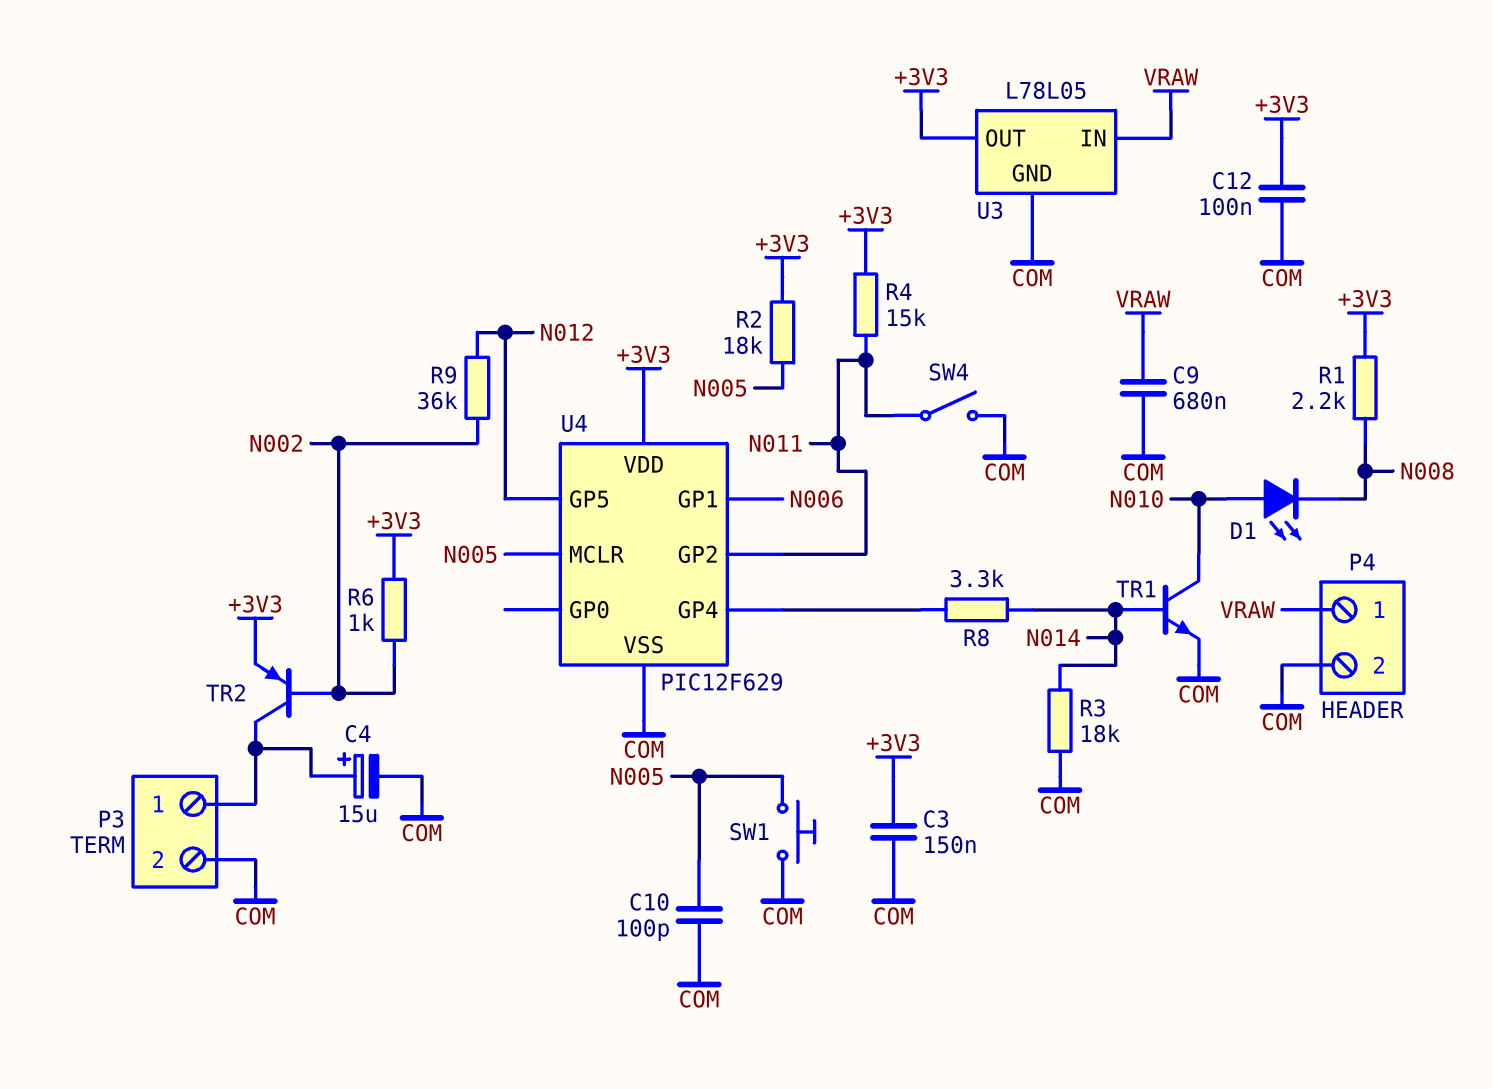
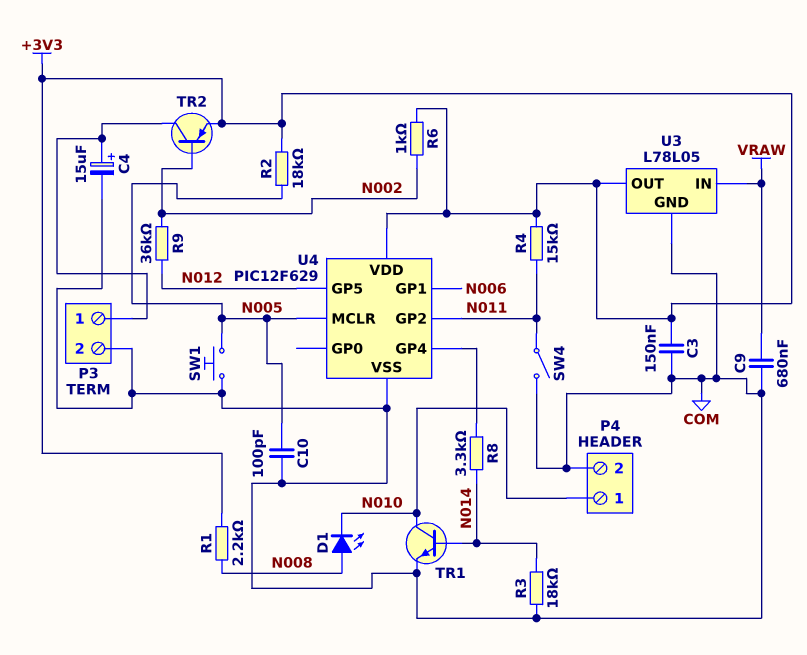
C12: 100nF (+3V3, COM) -> none
D1: LED (A N010, K N008) -> LED (A N008, K N010)
P4 pin 1: VRAW -> N010

